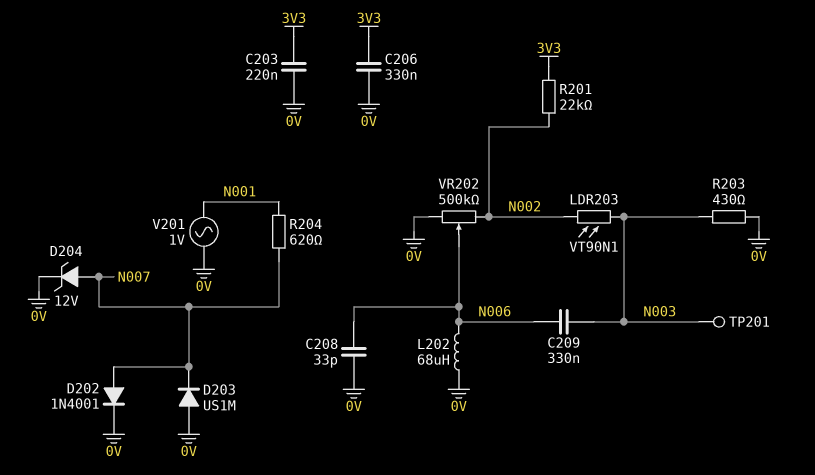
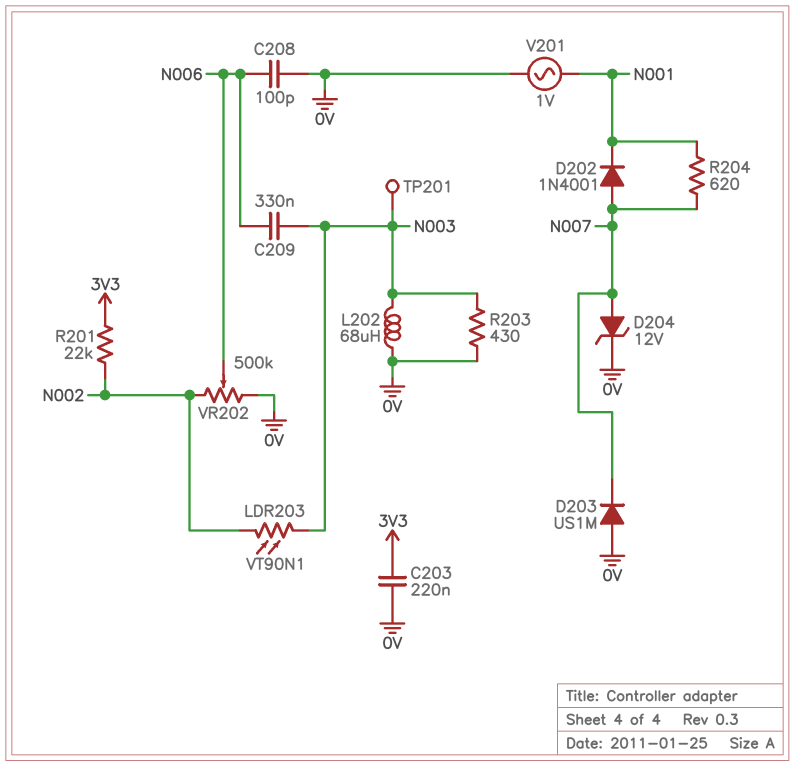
C206: 330nF (0V, 3V3) -> none
C208: 33pF (0V, N006) -> 100pF (0V, N006)
D202: diode 1N4001 (A N007, K 0V) -> diode 1N4001 (A N007, K N001)
L202: 68uH (0V, N006) -> 68uH (0V, N003)

